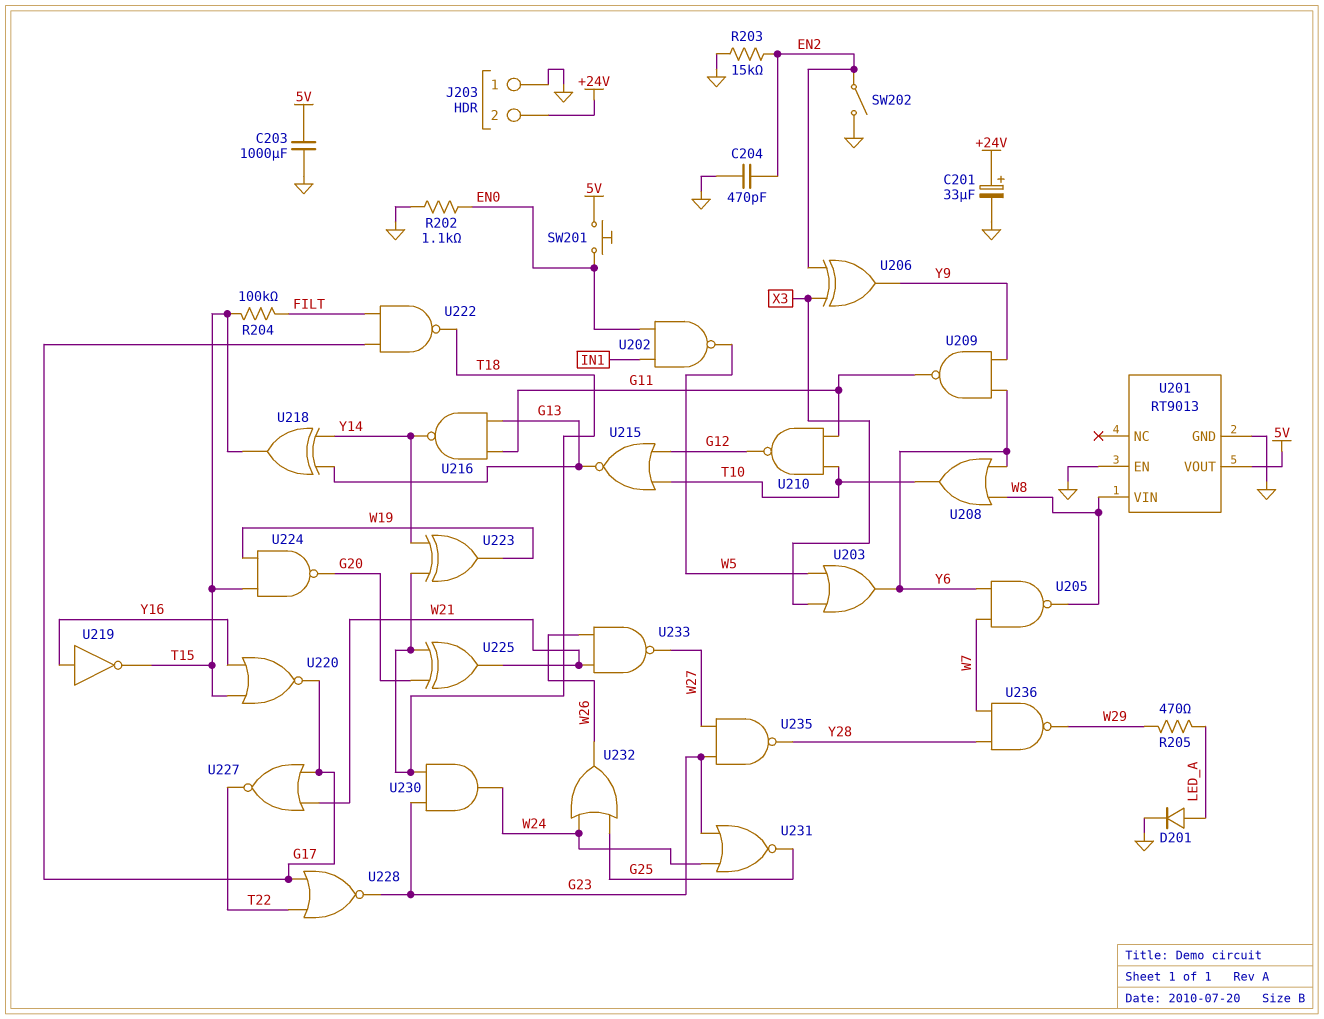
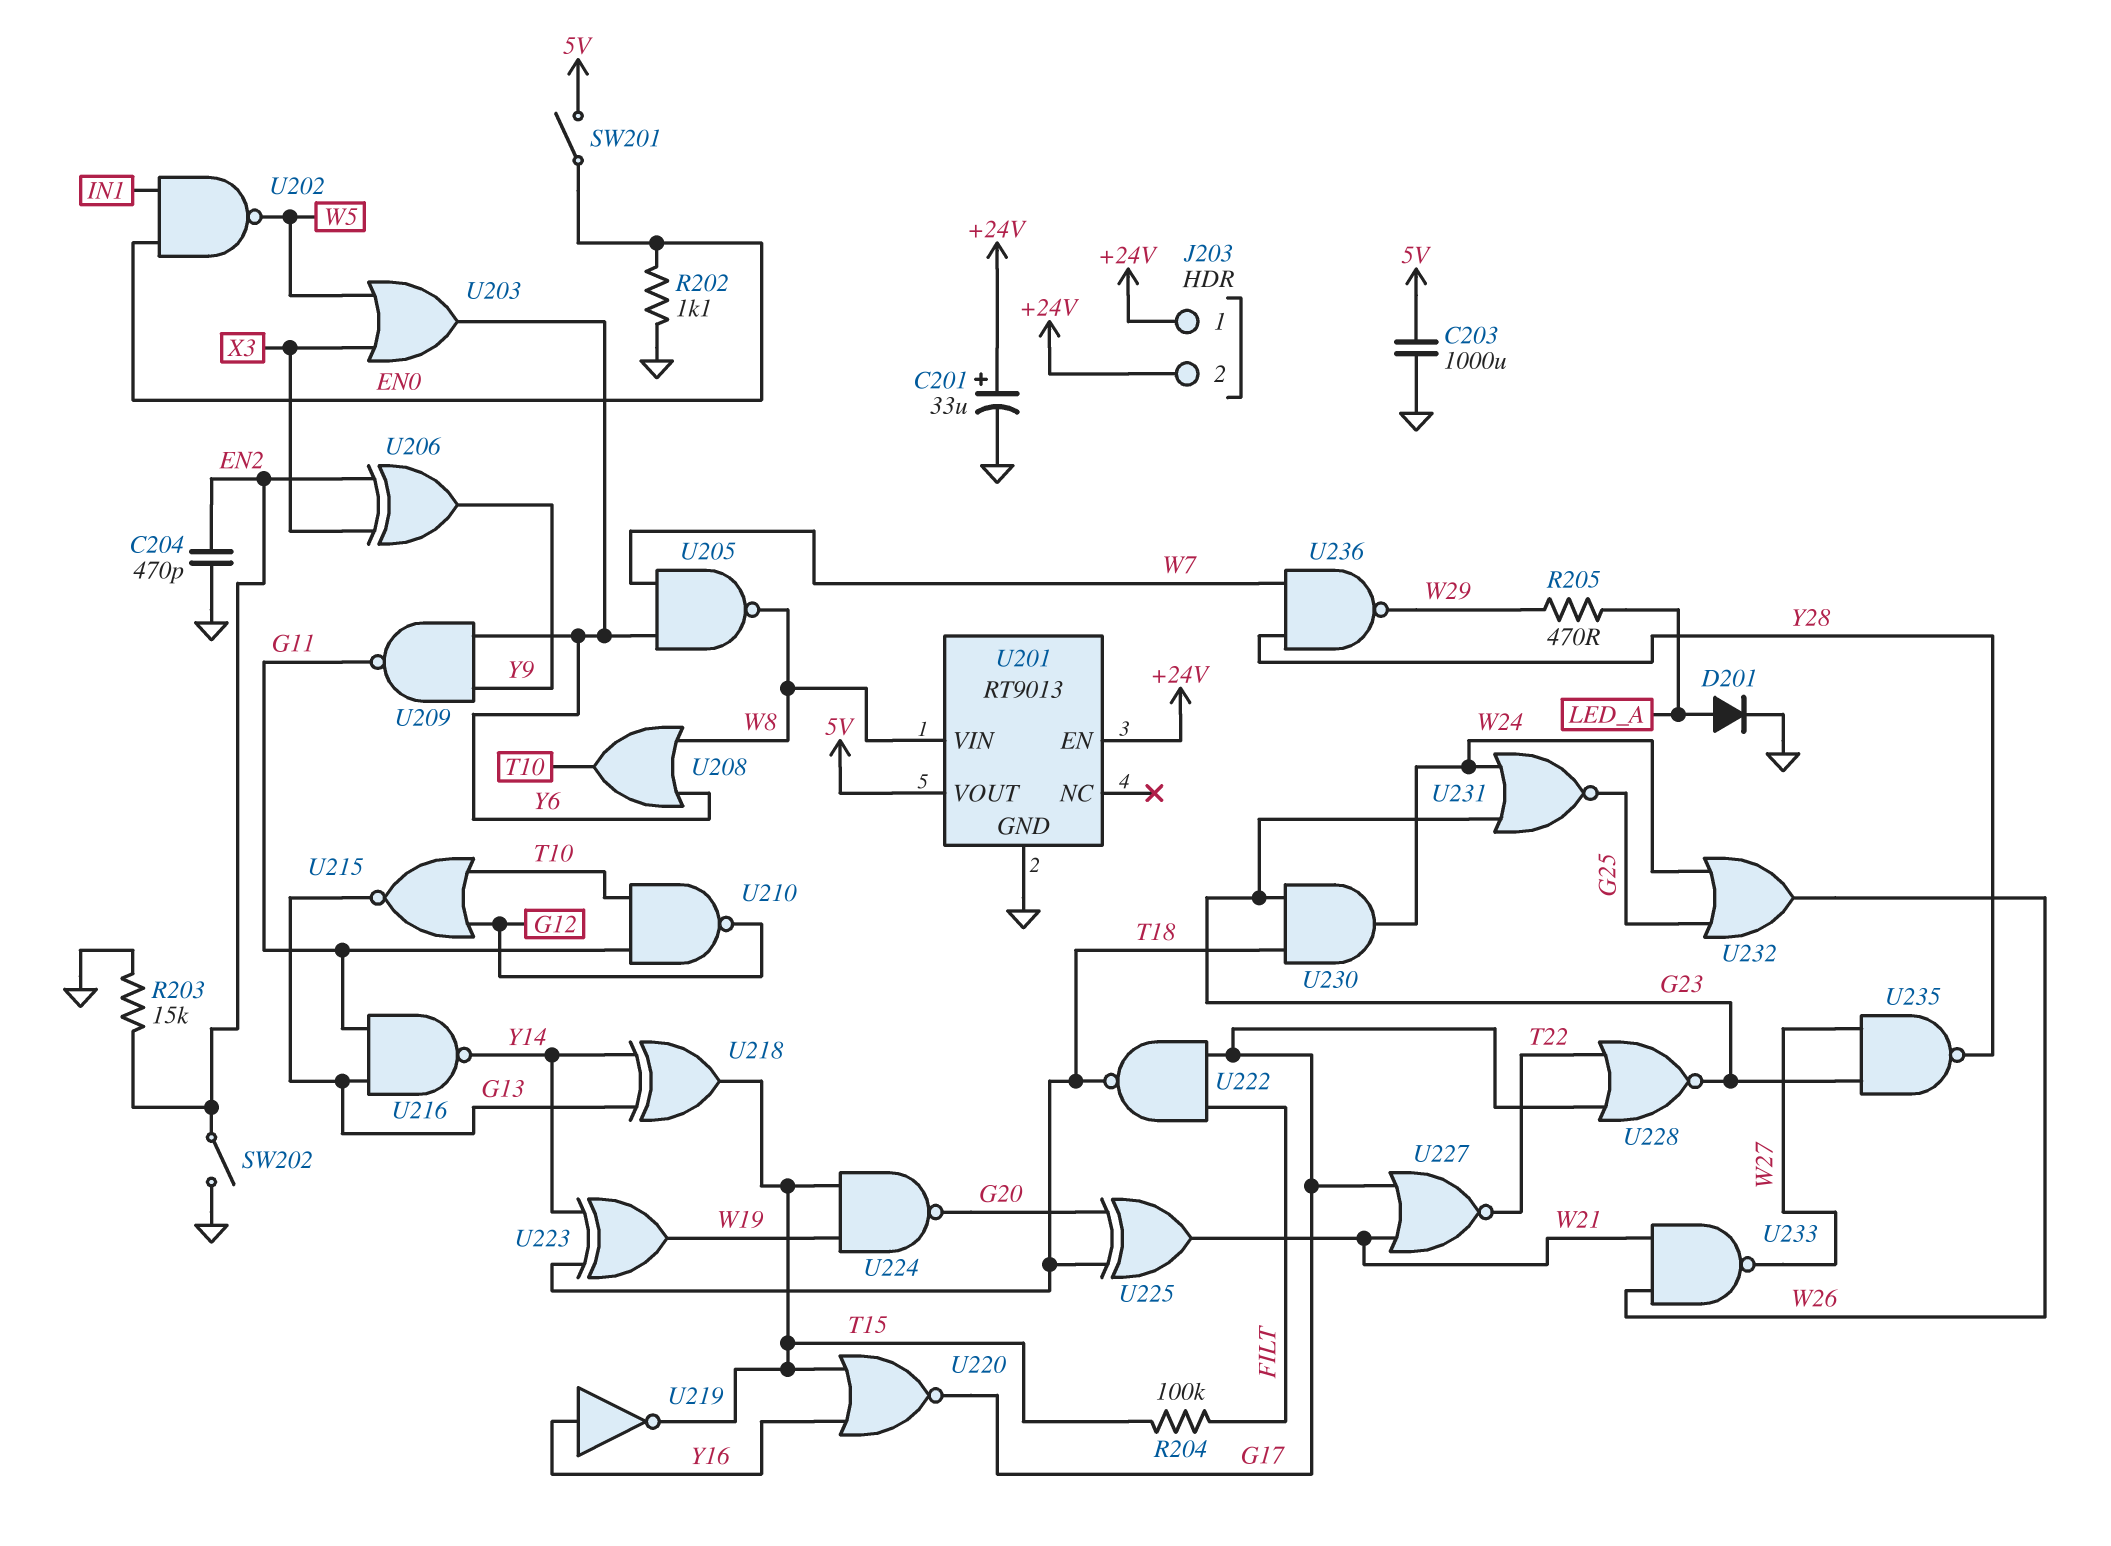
J203 pin 1: GND -> +24V
SW201: button (5V, EN0) -> switch (5V, EN0)
U201 pin EN: GND -> +24V

